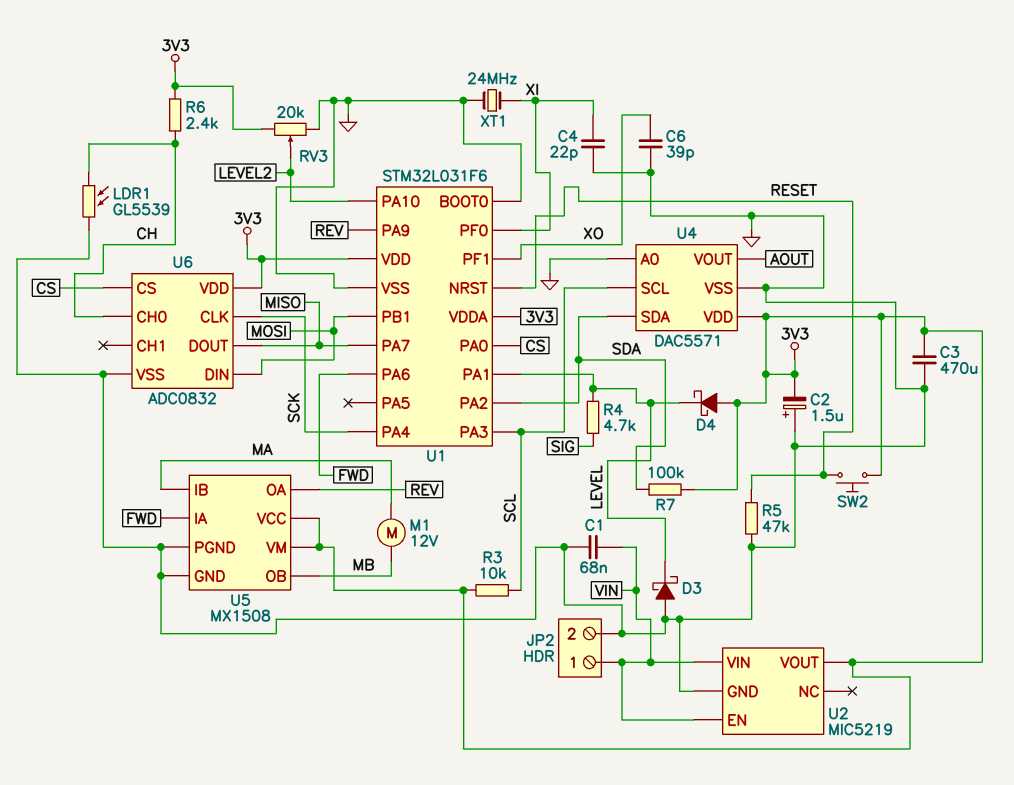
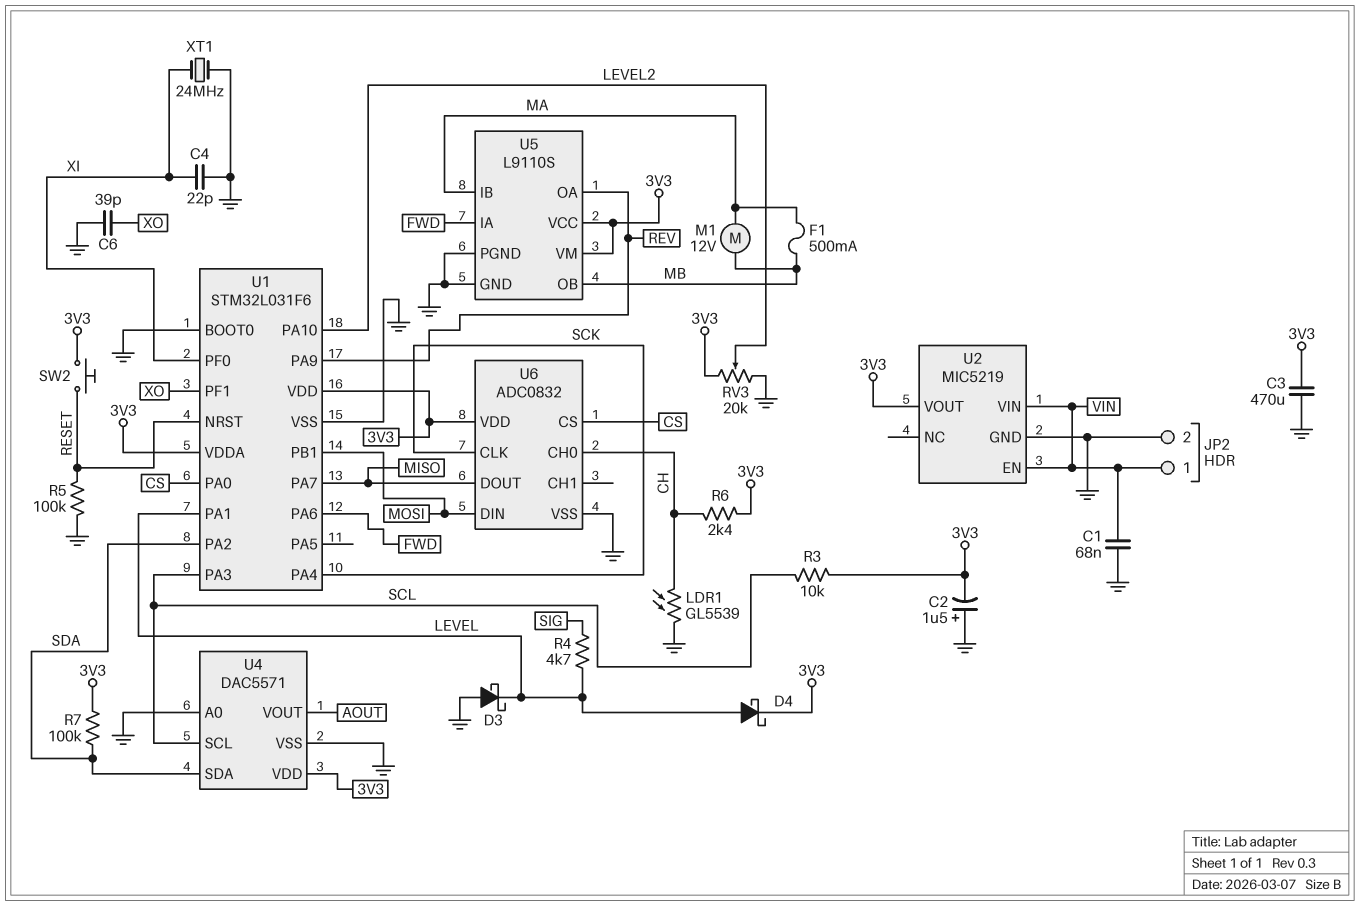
D4: schottky (A 3V3, K LEVEL) -> schottky (A LEVEL, K 3V3)
F1: none -> 500mA (MA, MB)
R5: 47k (GND, RESET) -> 100k (GND, RESET)
U5: MX1508 -> L9110S

